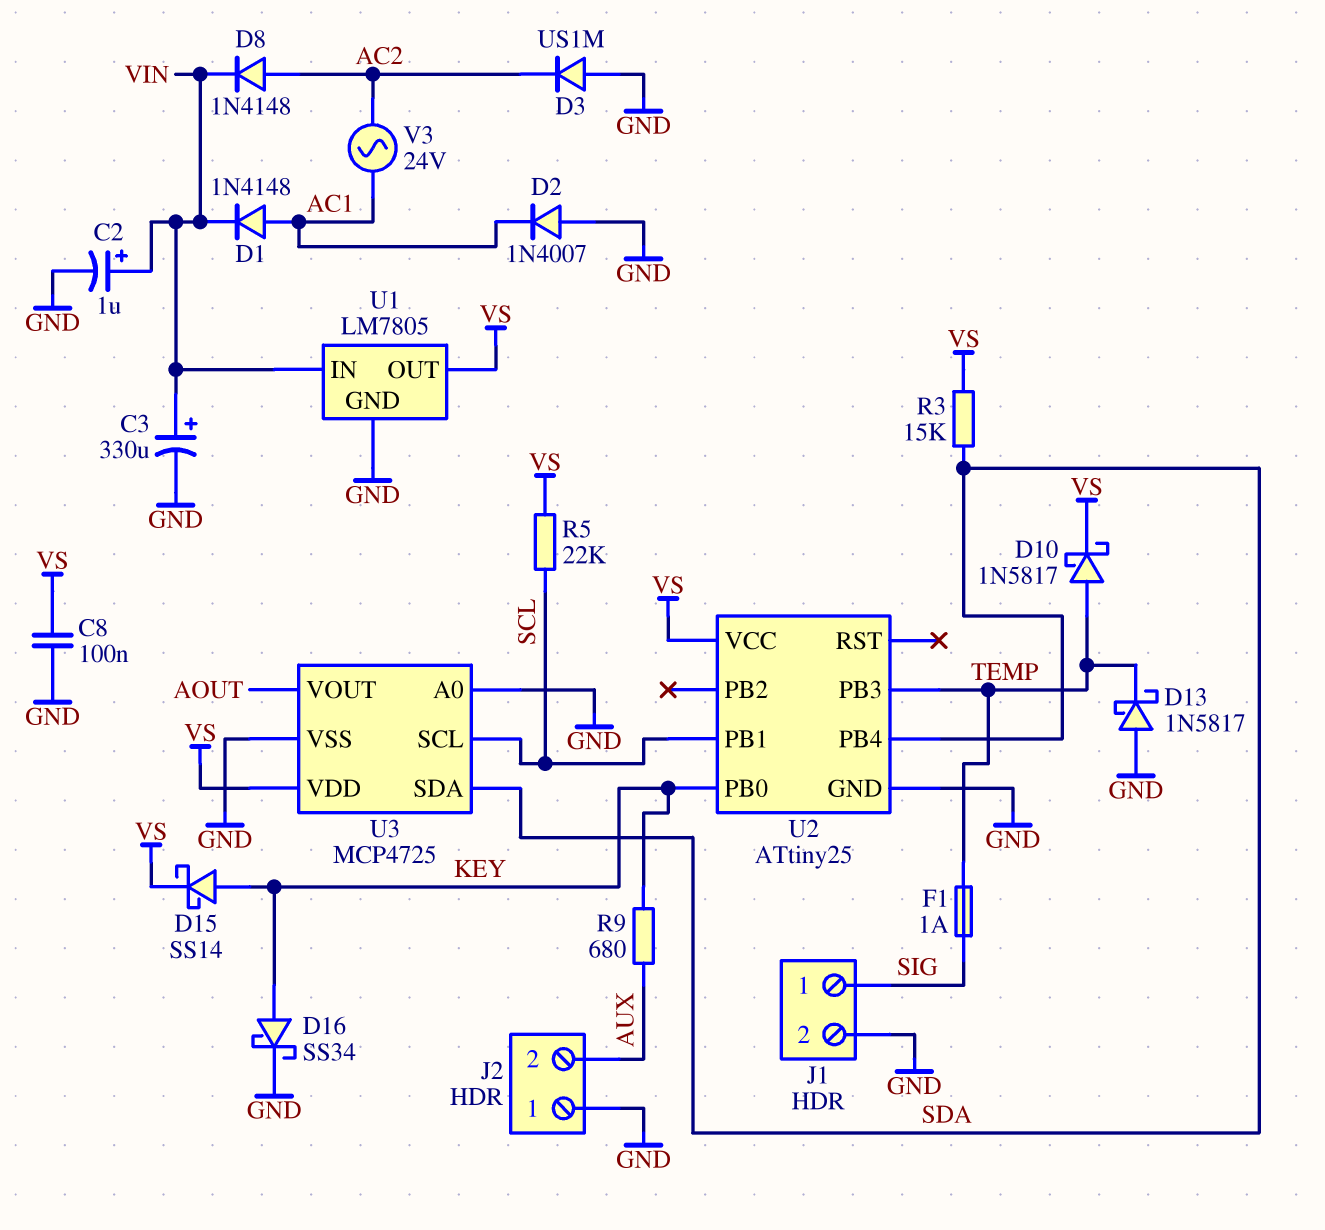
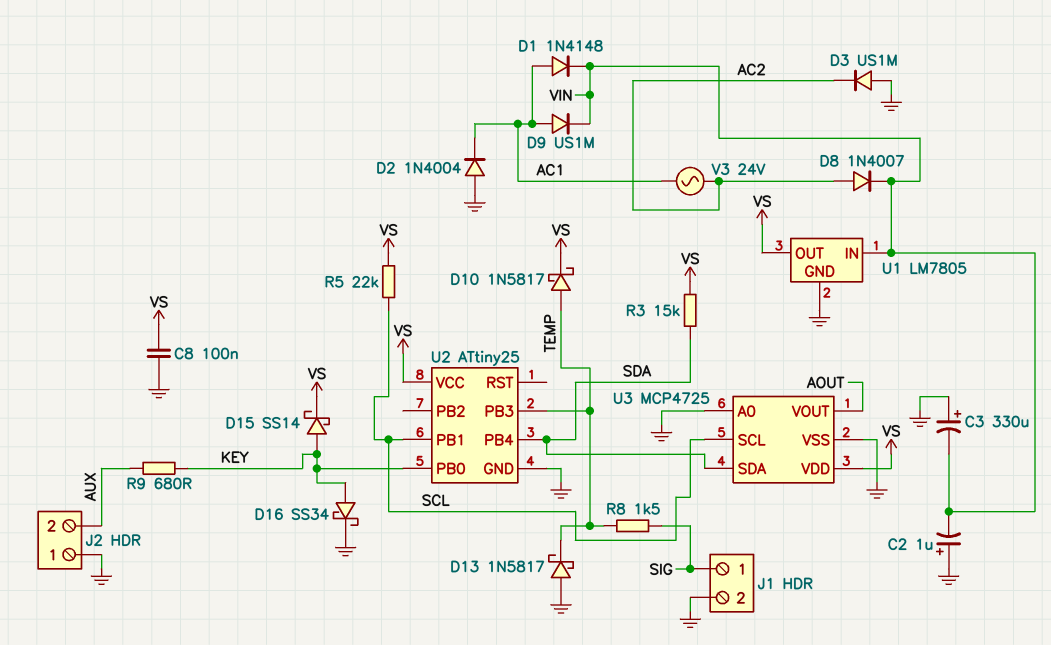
C2: 1uF (plus VIN, minus GND) -> 1uF (plus GND, minus VIN)
C3: 330uF (plus VIN, minus GND) -> 330uF (plus GND, minus VIN)
D2: diode 1N4007 (A GND, K AC1) -> diode 1N4004 (A GND, K AC1)
D8: diode 1N4148 (A AC2, K VIN) -> diode 1N4007 (A AC2, K VIN)
D9: none -> diode US1M (A AC1, K VIN)
F1: 1A (SIG, TEMP) -> none
R8: none -> 1.5k (SIG, TEMP)

